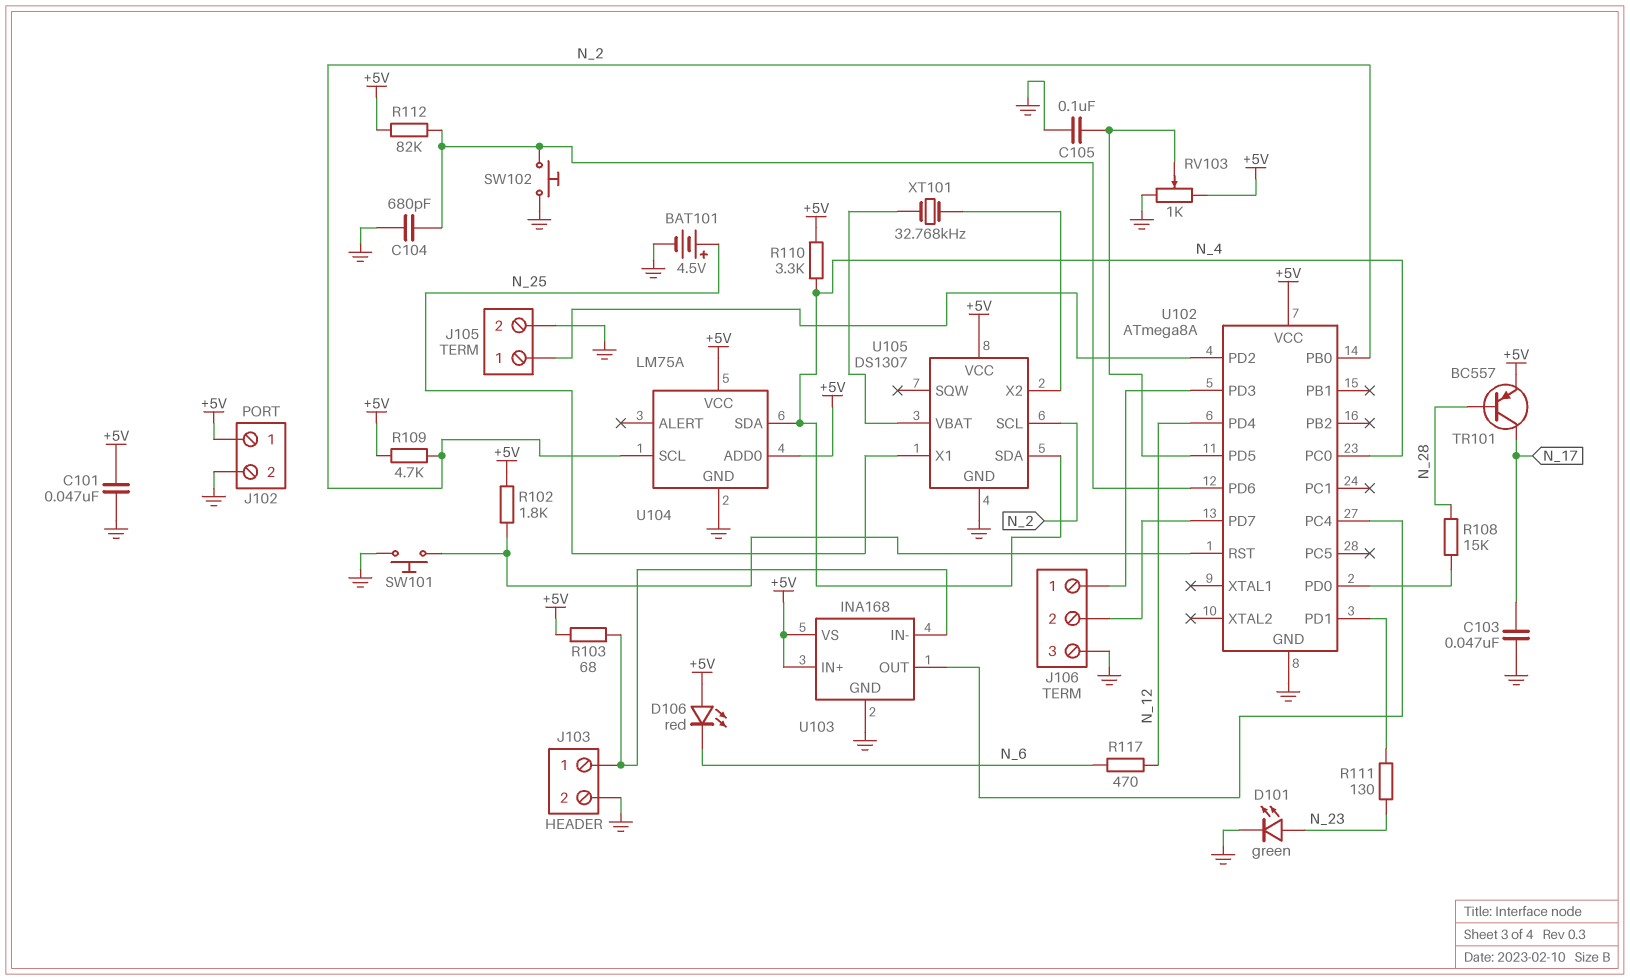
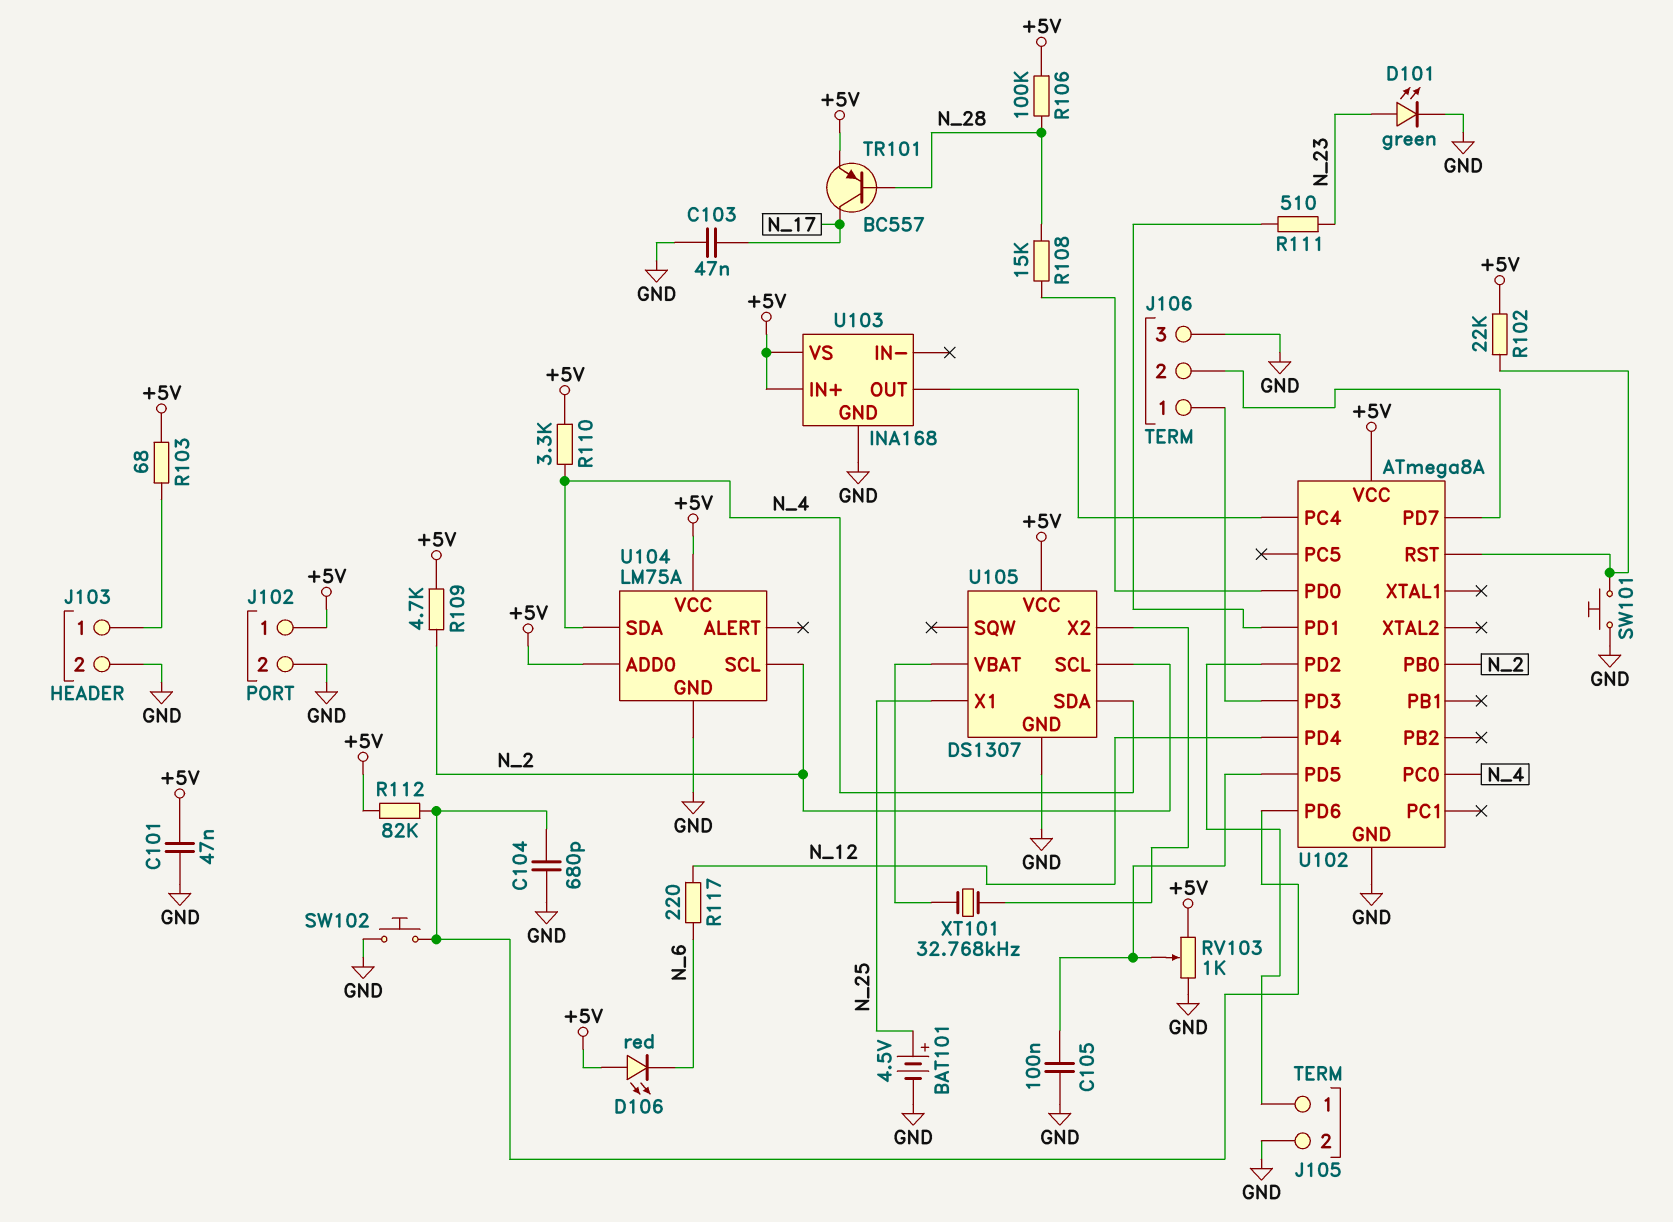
R102: 1.8k (+5V, U102/RST) -> 22k (+5V, U102/RST)
R106: none -> 100k (+5V, N_28)
R111: 130 (N_23, U102/PD1) -> 510 (N_23, U102/PD1)
R117: 470 (N_6, N_12) -> 220 (N_6, N_12)
U103 pin IN-: J103/1 -> none

